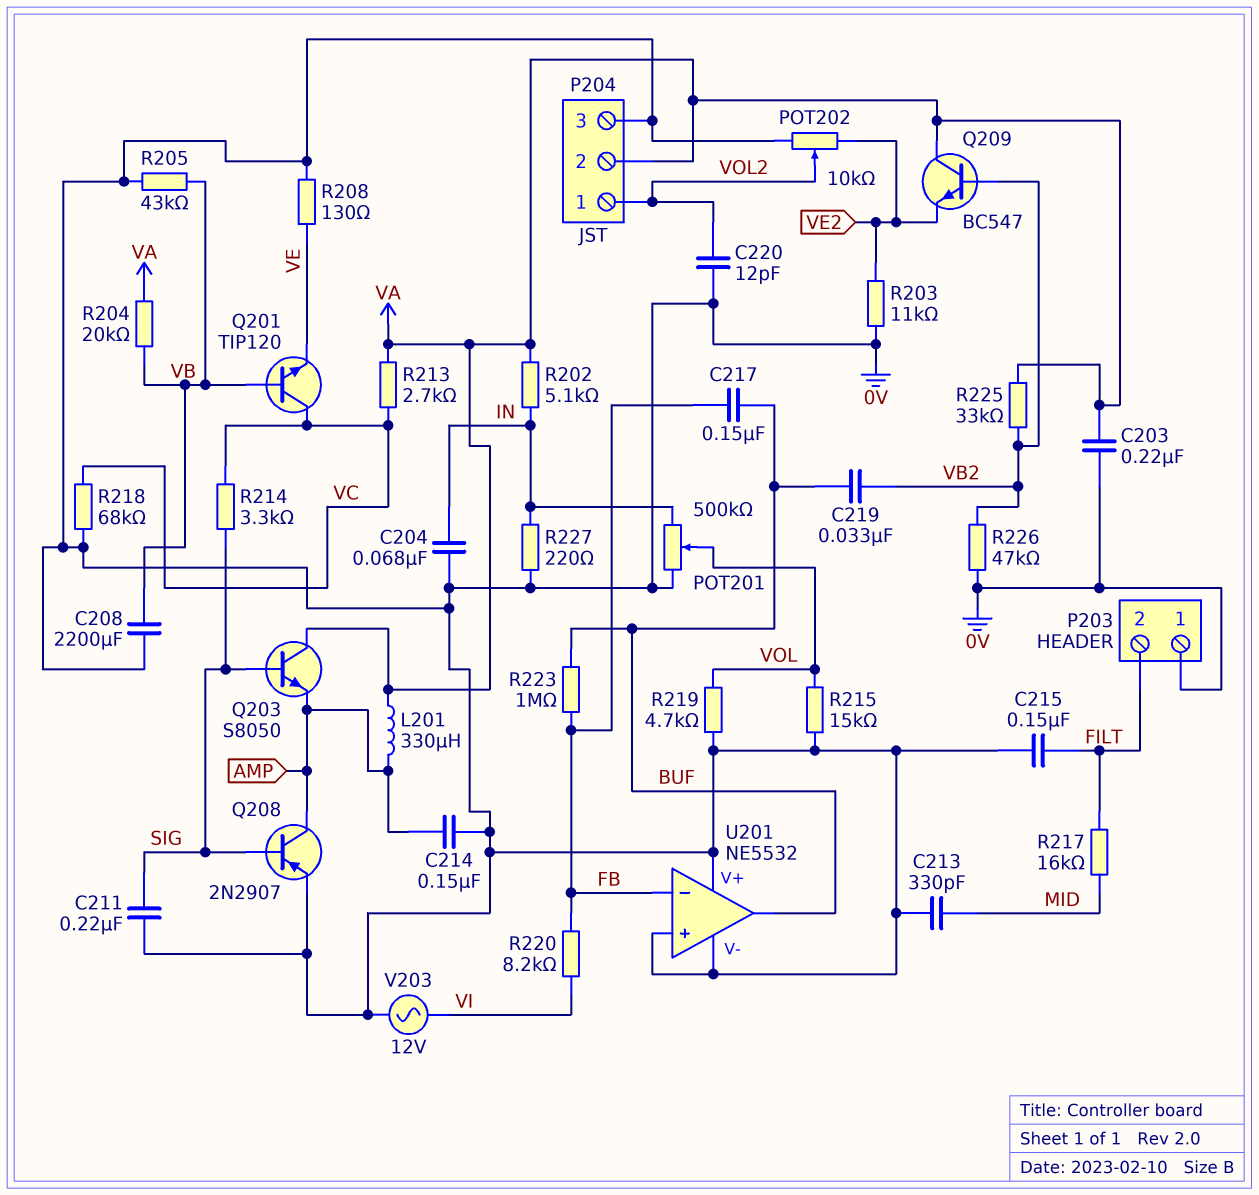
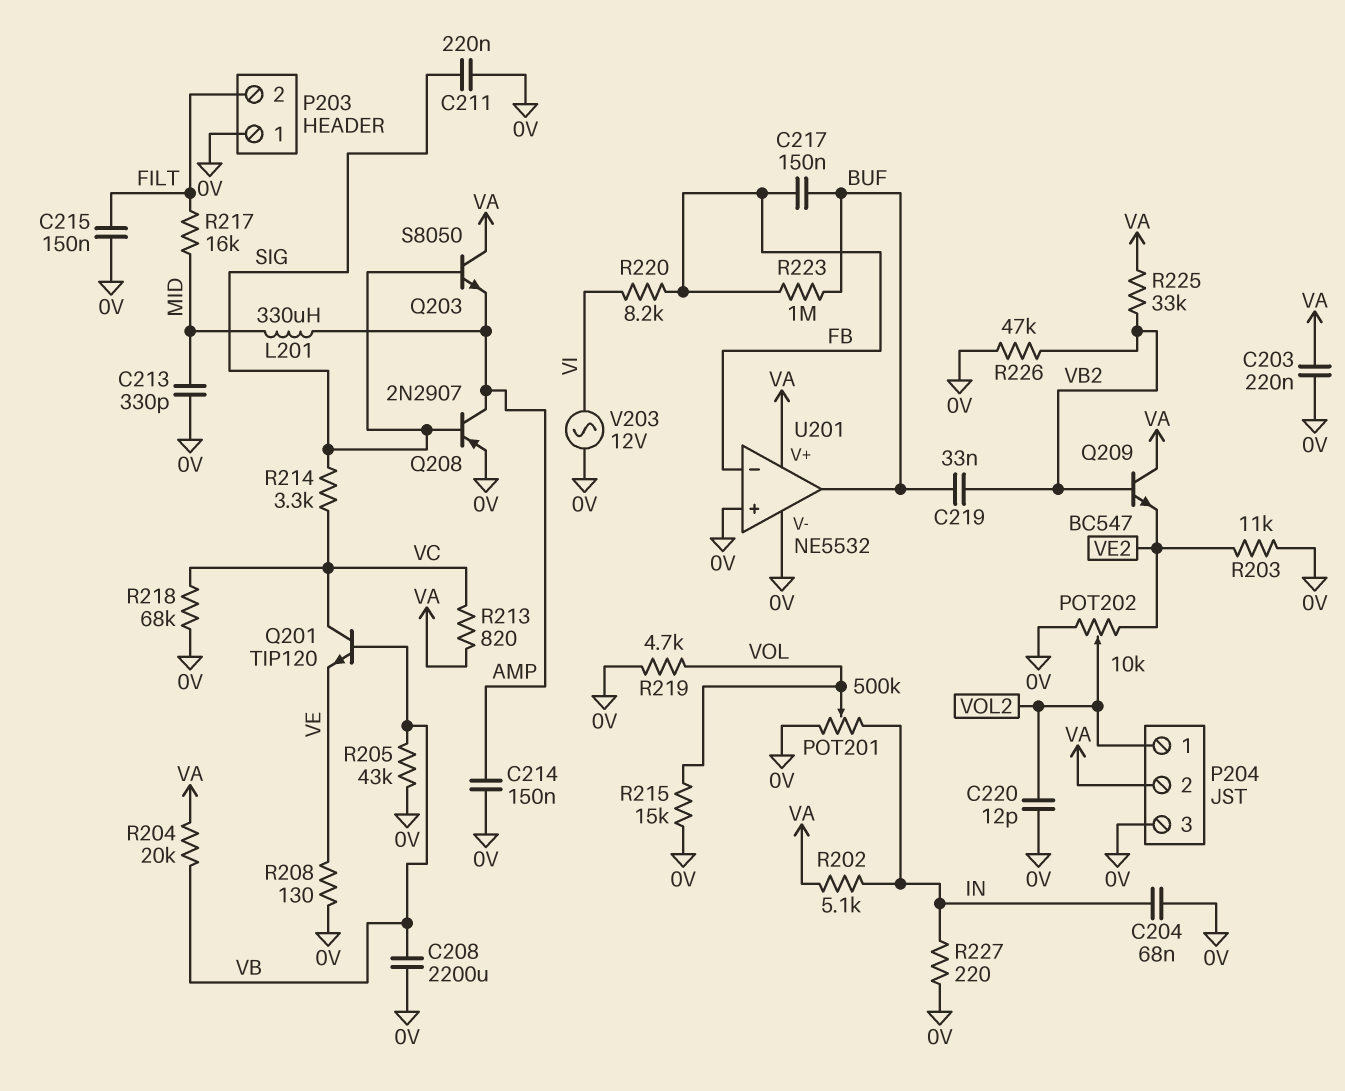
L201: 330uH (AMP, VA) -> 330uH (AMP, MID)
R213: 2.7k (VA, VC) -> 820 (VA, VC)
U201 pin V+: 0V -> VA

